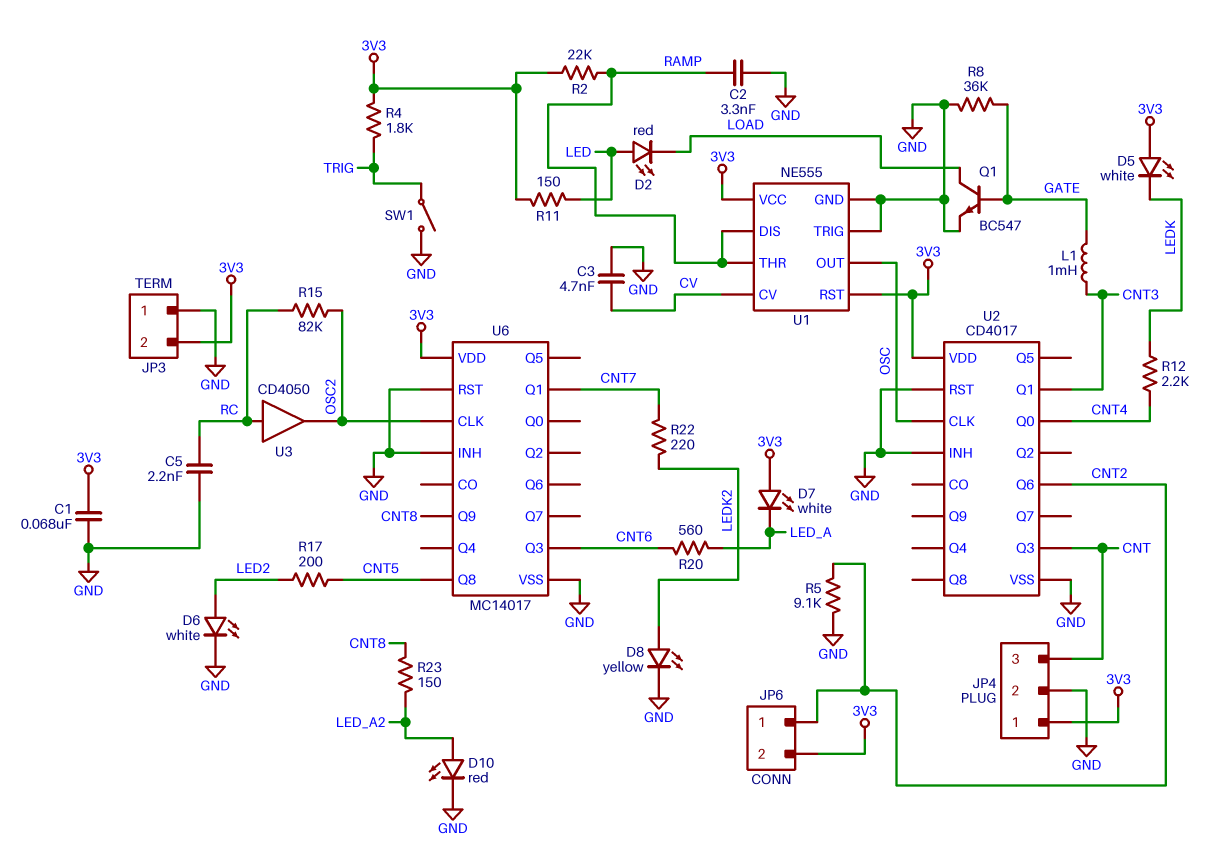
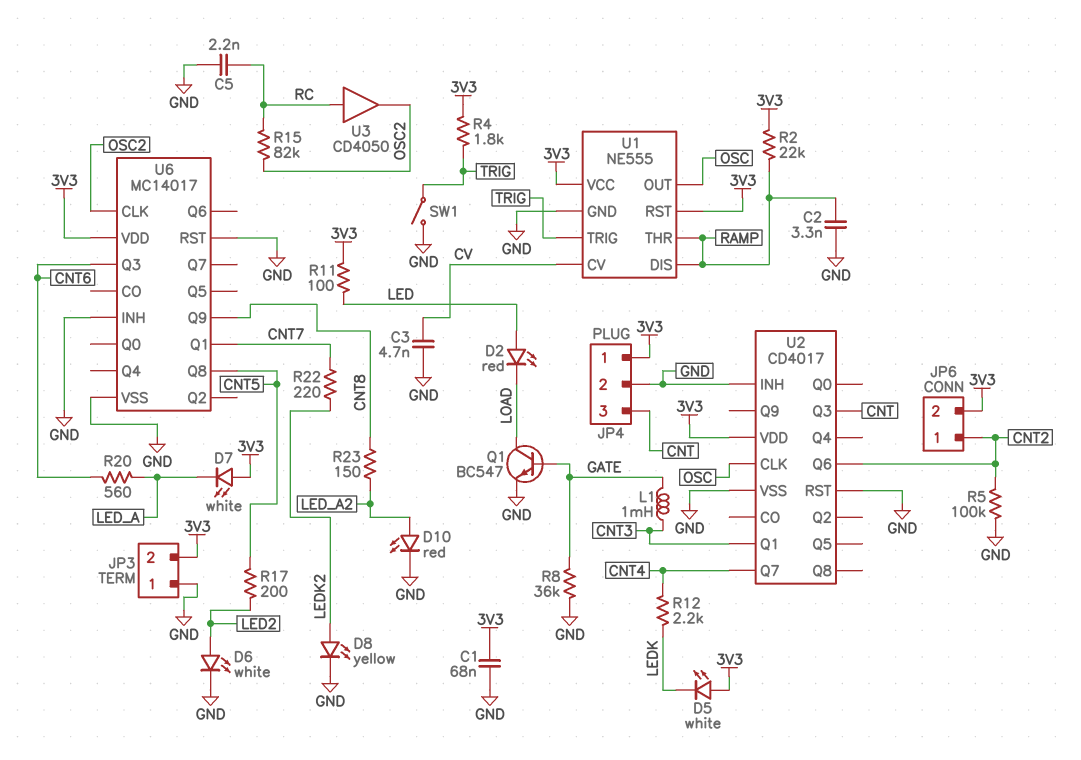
R5: 9.1k (CNT2, GND) -> 100k (CNT2, GND)
R11: 150 (3V3, LED) -> 100 (3V3, LED)
U1 pin TRIG: GND -> TRIG
U2 pin Q0: CNT4 -> none
U2 pin Q7: none -> CNT4

